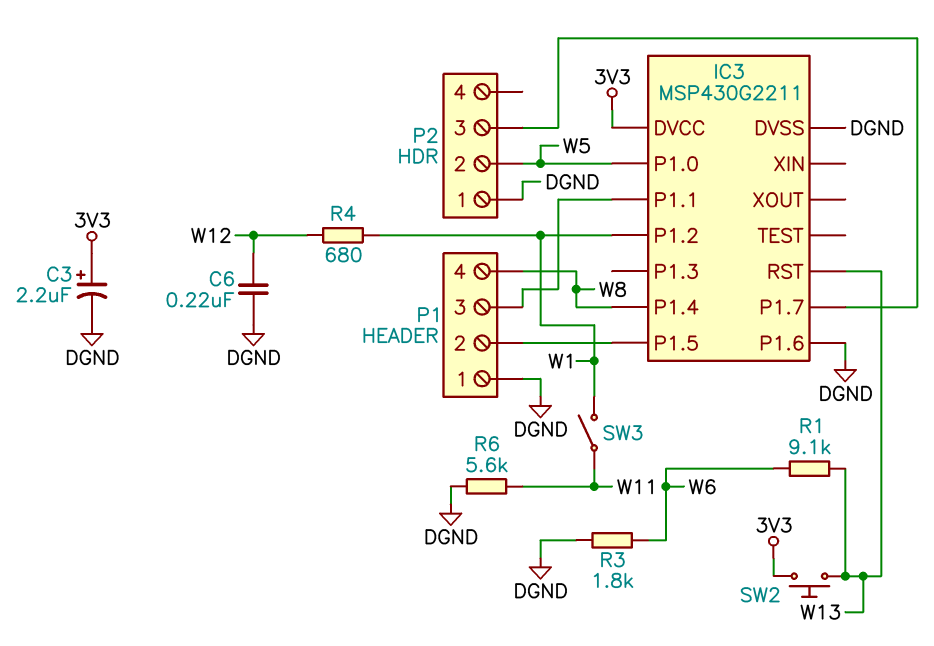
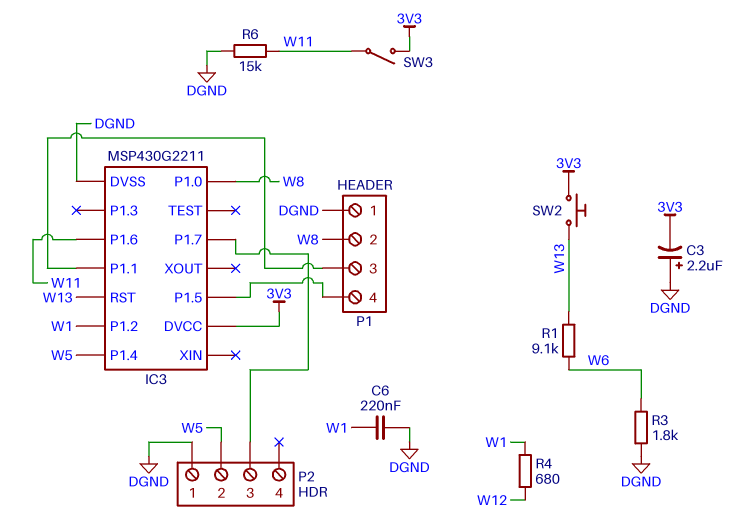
C3: 2.2uF (plus 3V3, minus DGND) -> 2.2uF (plus DGND, minus 3V3)
C6: 220nF (DGND, W12) -> 220nF (DGND, W1)
IC3 pin P1.0: W5 -> W8
IC3 pin P1.4: W8 -> W5
IC3 pin P1.6: DGND -> W11
P1 pin 2: IC3/P1.5 -> W8
P1 pin 4: W8 -> IC3/P1.5
R6: 5.6k (DGND, W11) -> 15k (DGND, W11)
SW3: switch (W1, W11) -> switch (3V3, W11)

